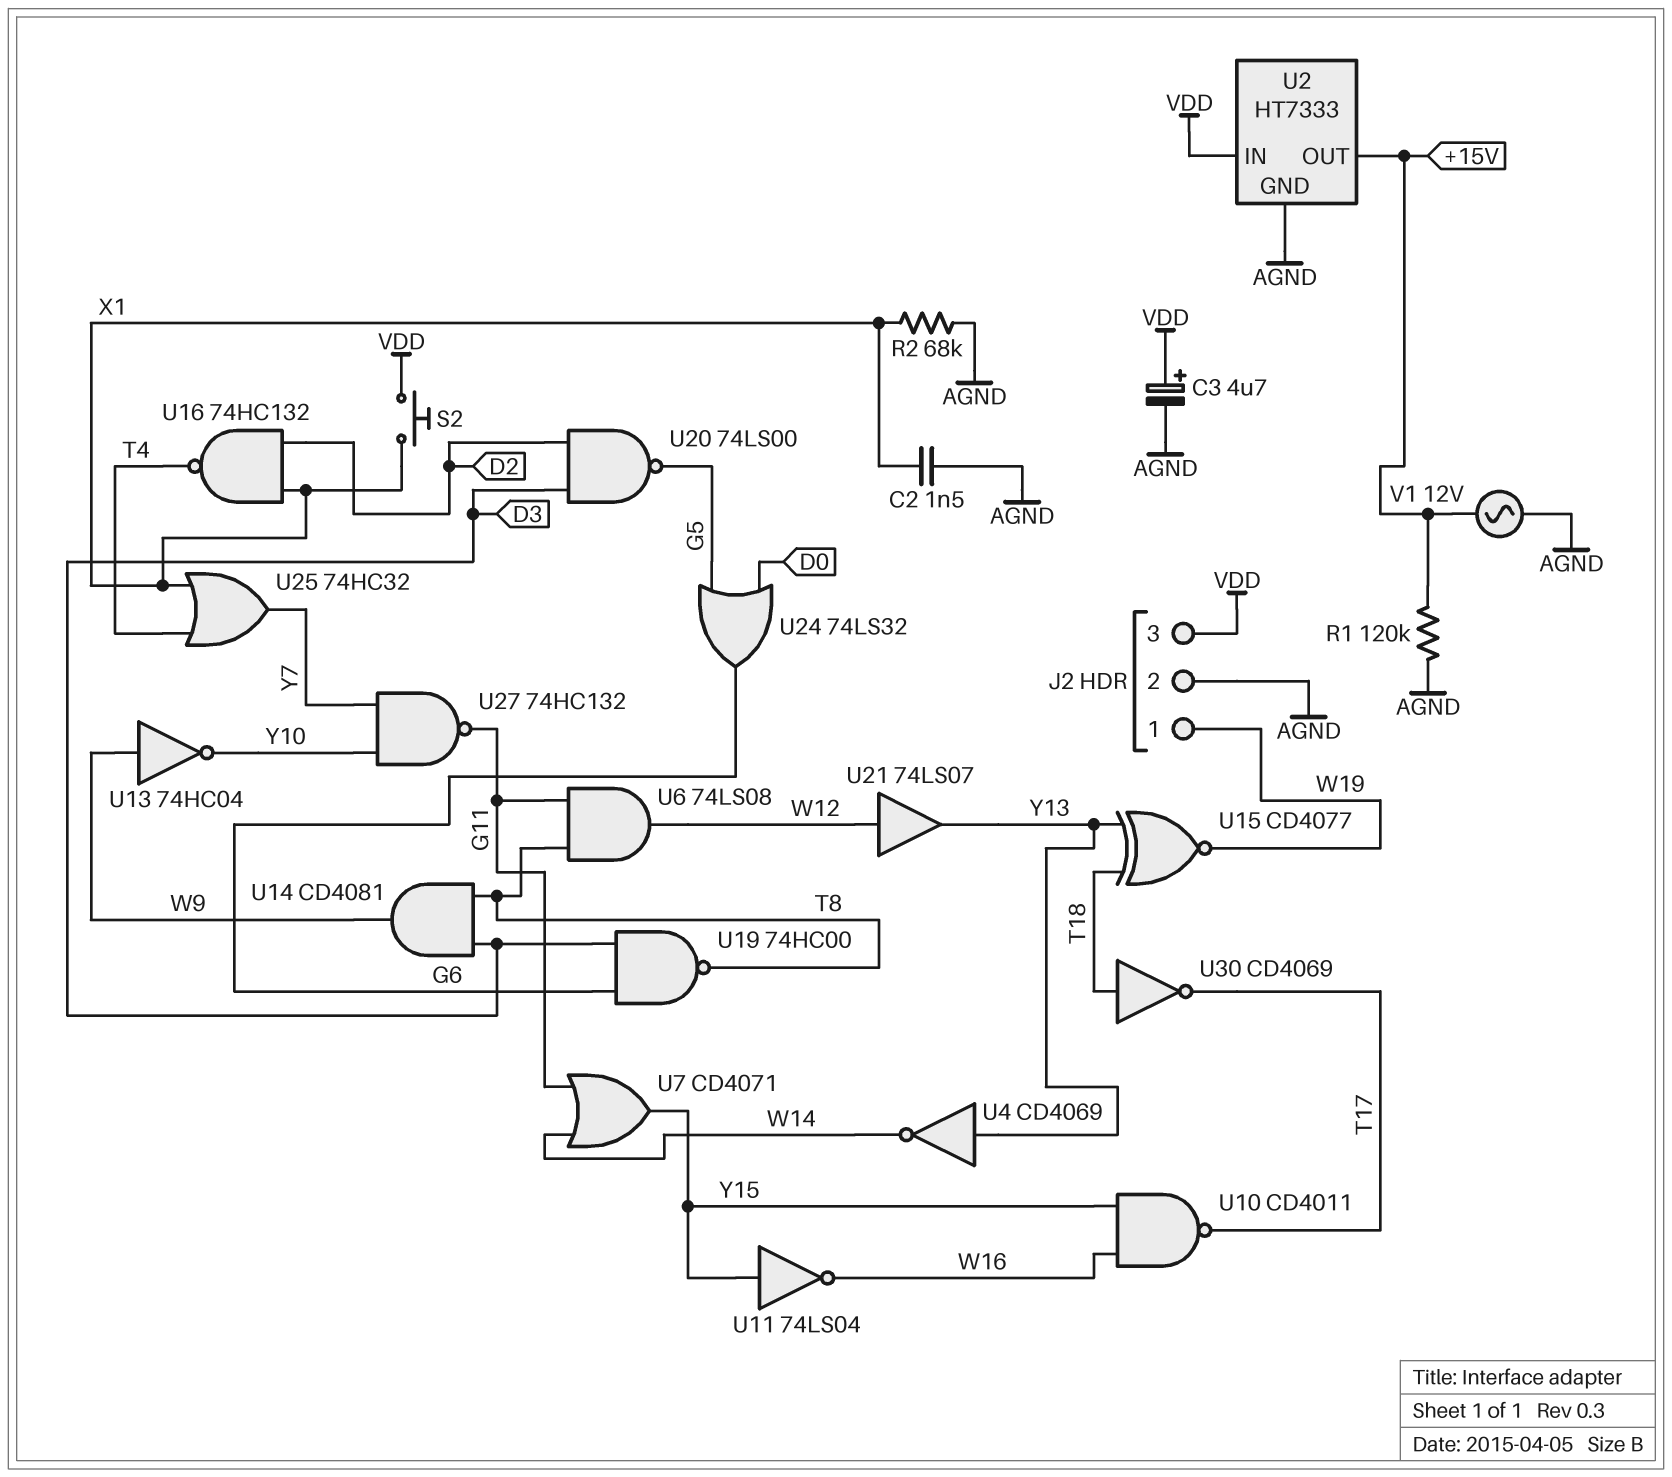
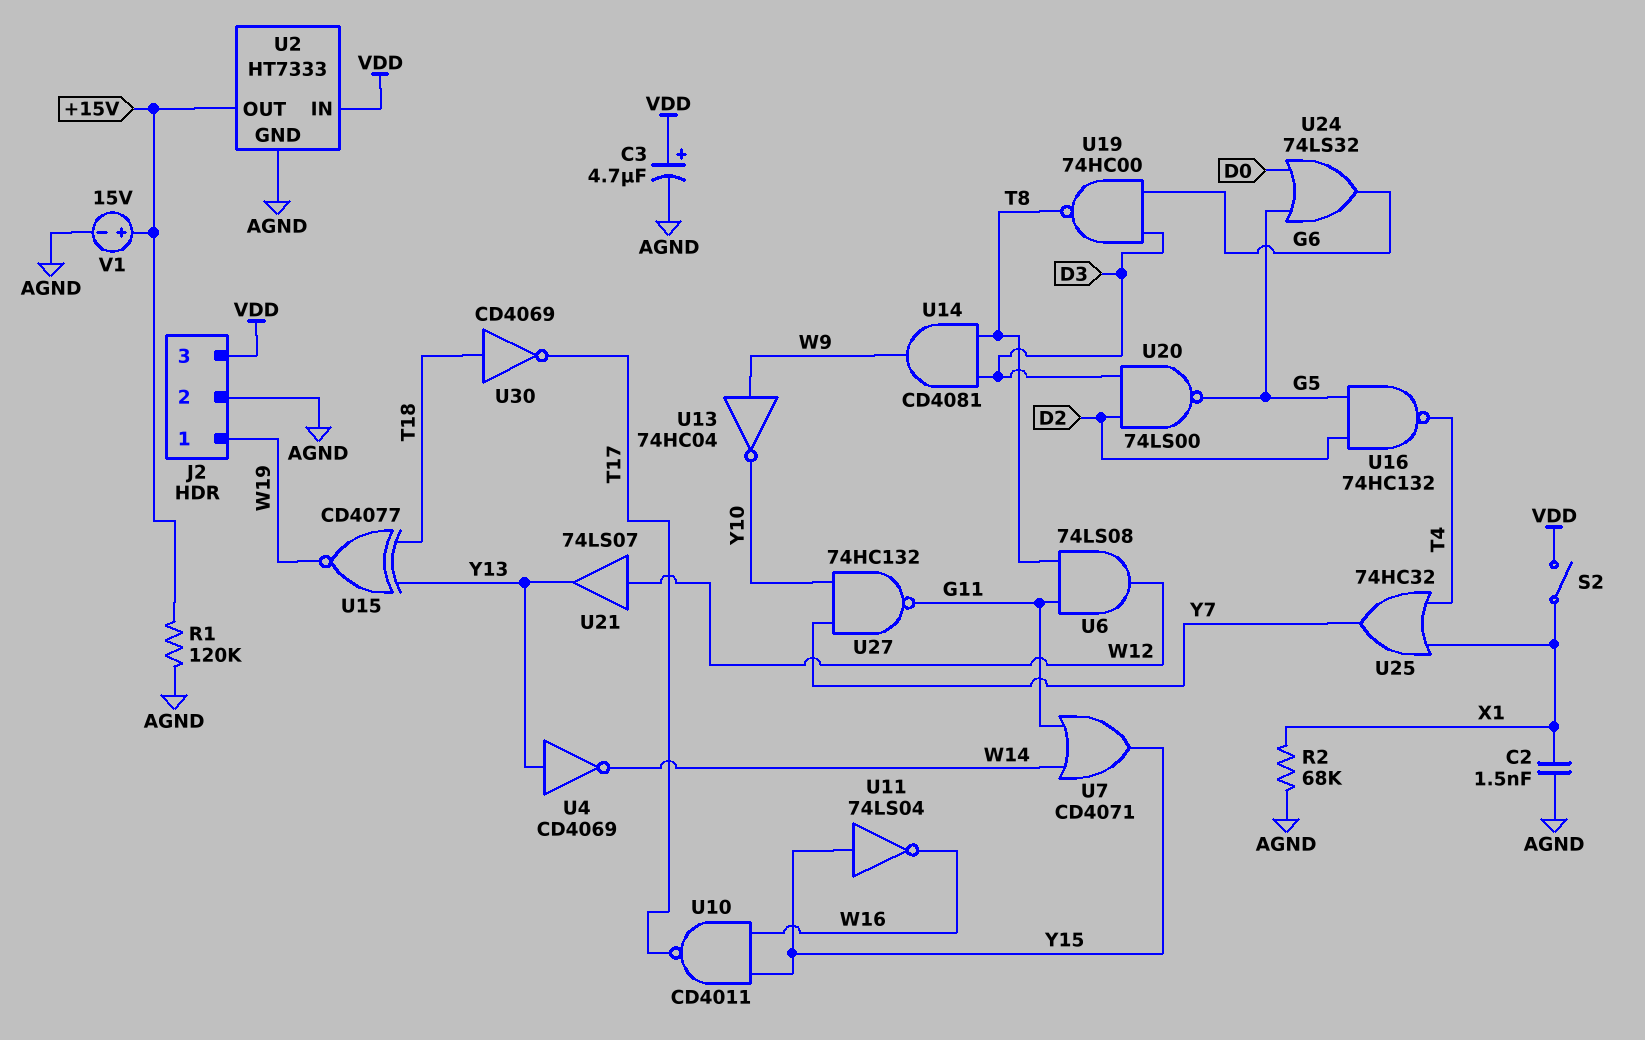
S2: button (VDD, X1) -> switch (VDD, X1)
U16: NAND 74HC132 (in D2, in X1, out T4) -> NAND 74HC132 (in D2, in G5, out T4)
V1: AC 12V (+15V, AGND) -> 15V (plus +15V, minus AGND)

